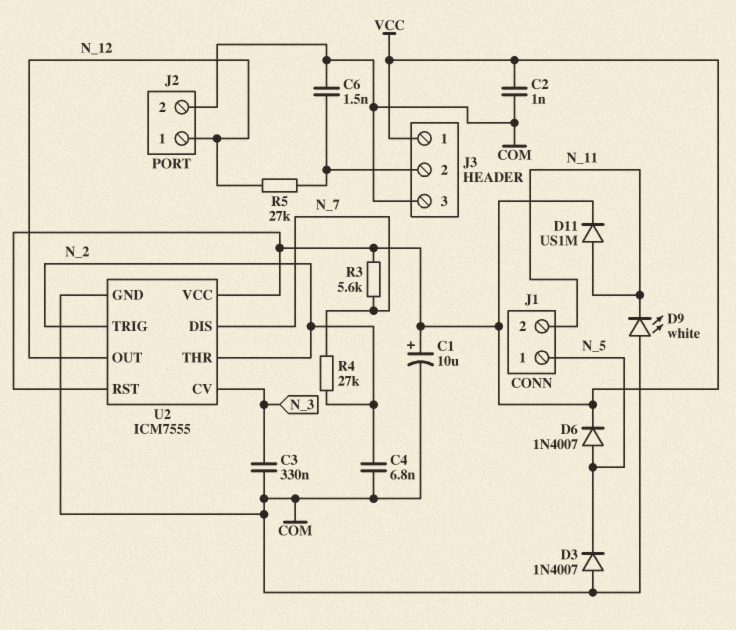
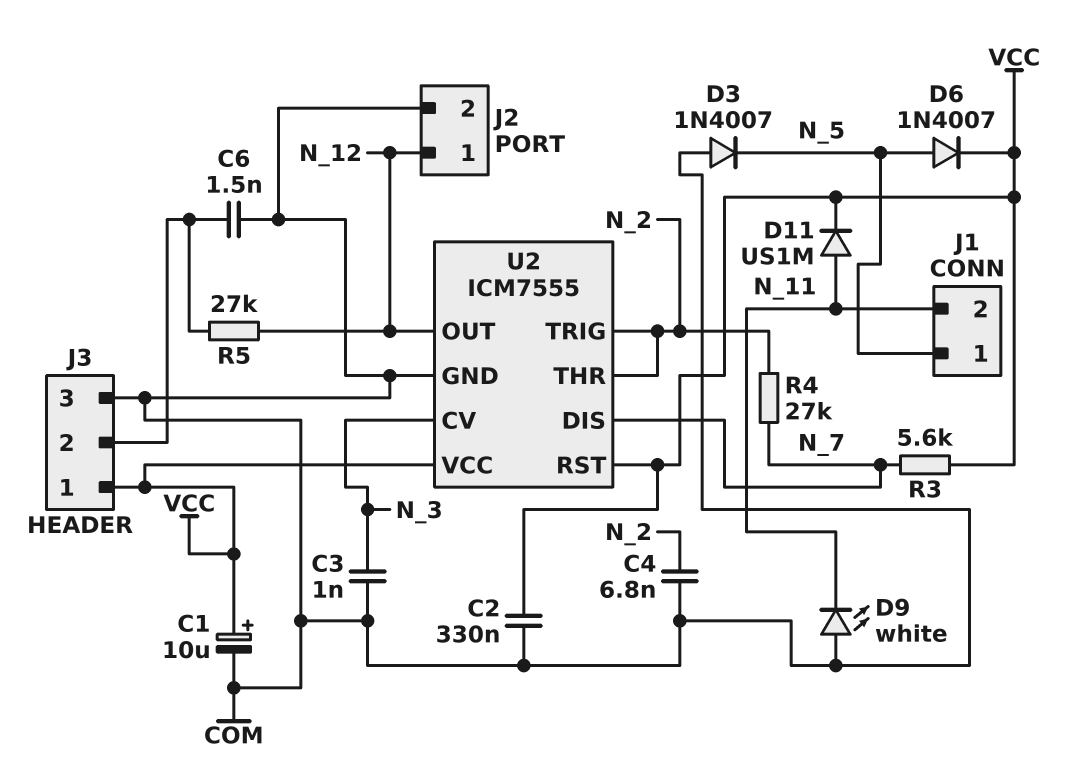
C2: 1nF (COM, VCC) -> 330nF (COM, VCC)
C3: 330nF (COM, N_3) -> 1nF (COM, N_3)

